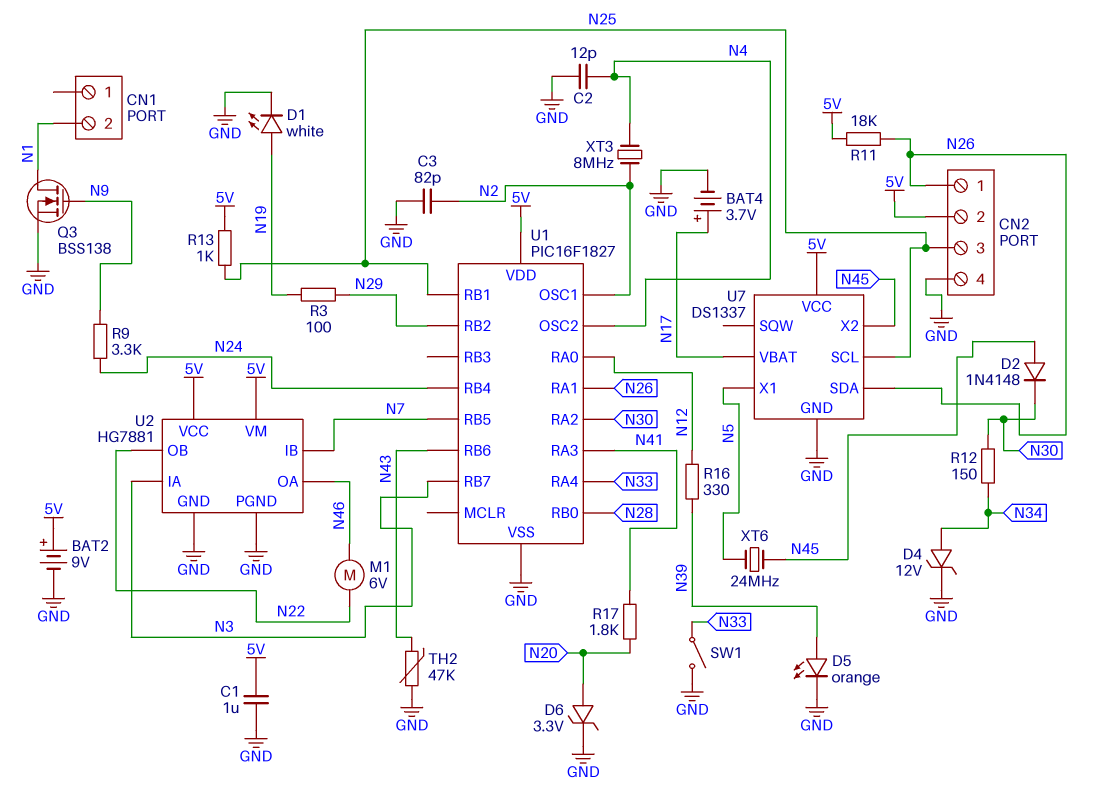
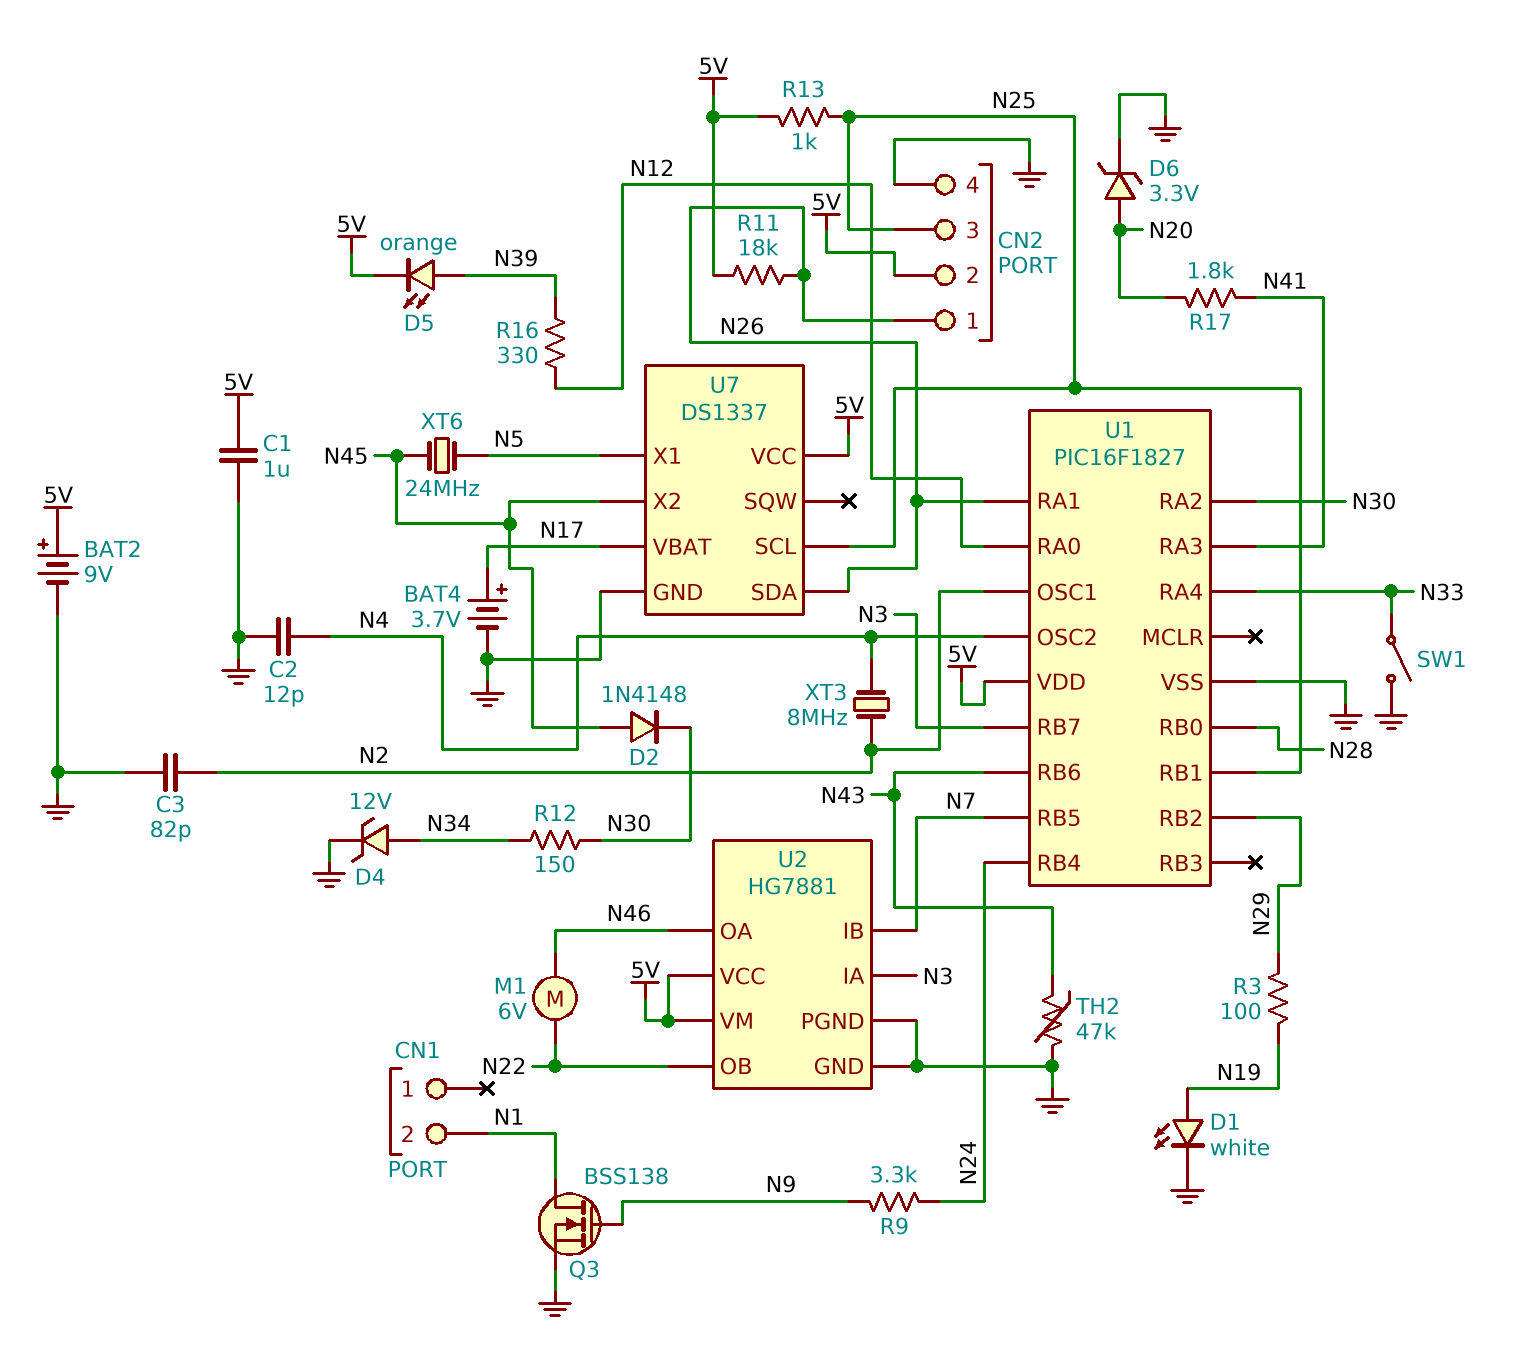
D5: LED orange (A N39, K GND) -> LED orange (A N39, K 5V)

